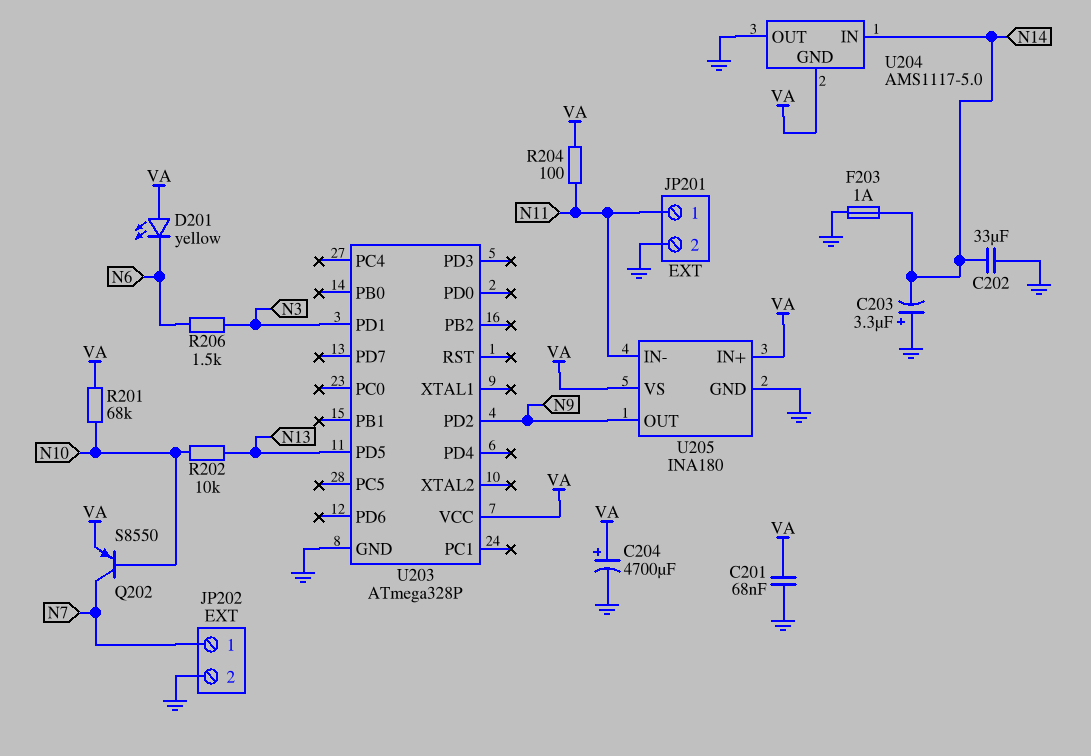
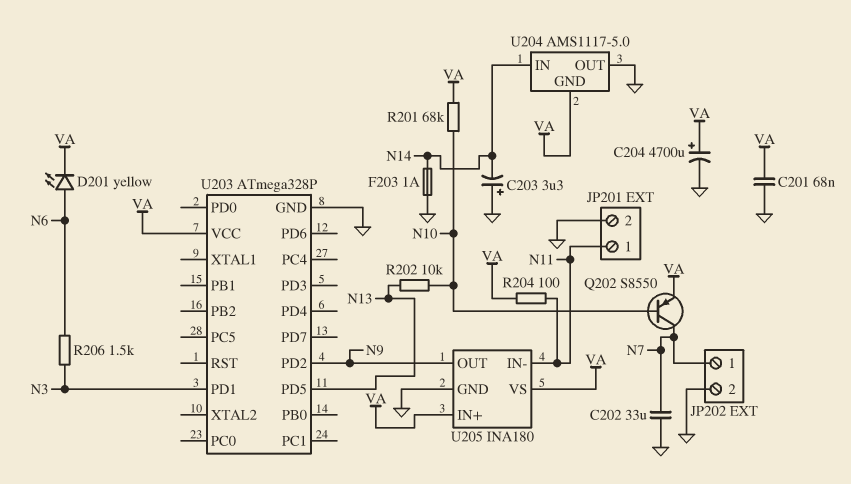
C202: 33uF (GND, N14) -> 33uF (GND, N7)
D201: LED yellow (A VA, K N6) -> LED yellow (A N6, K VA)

